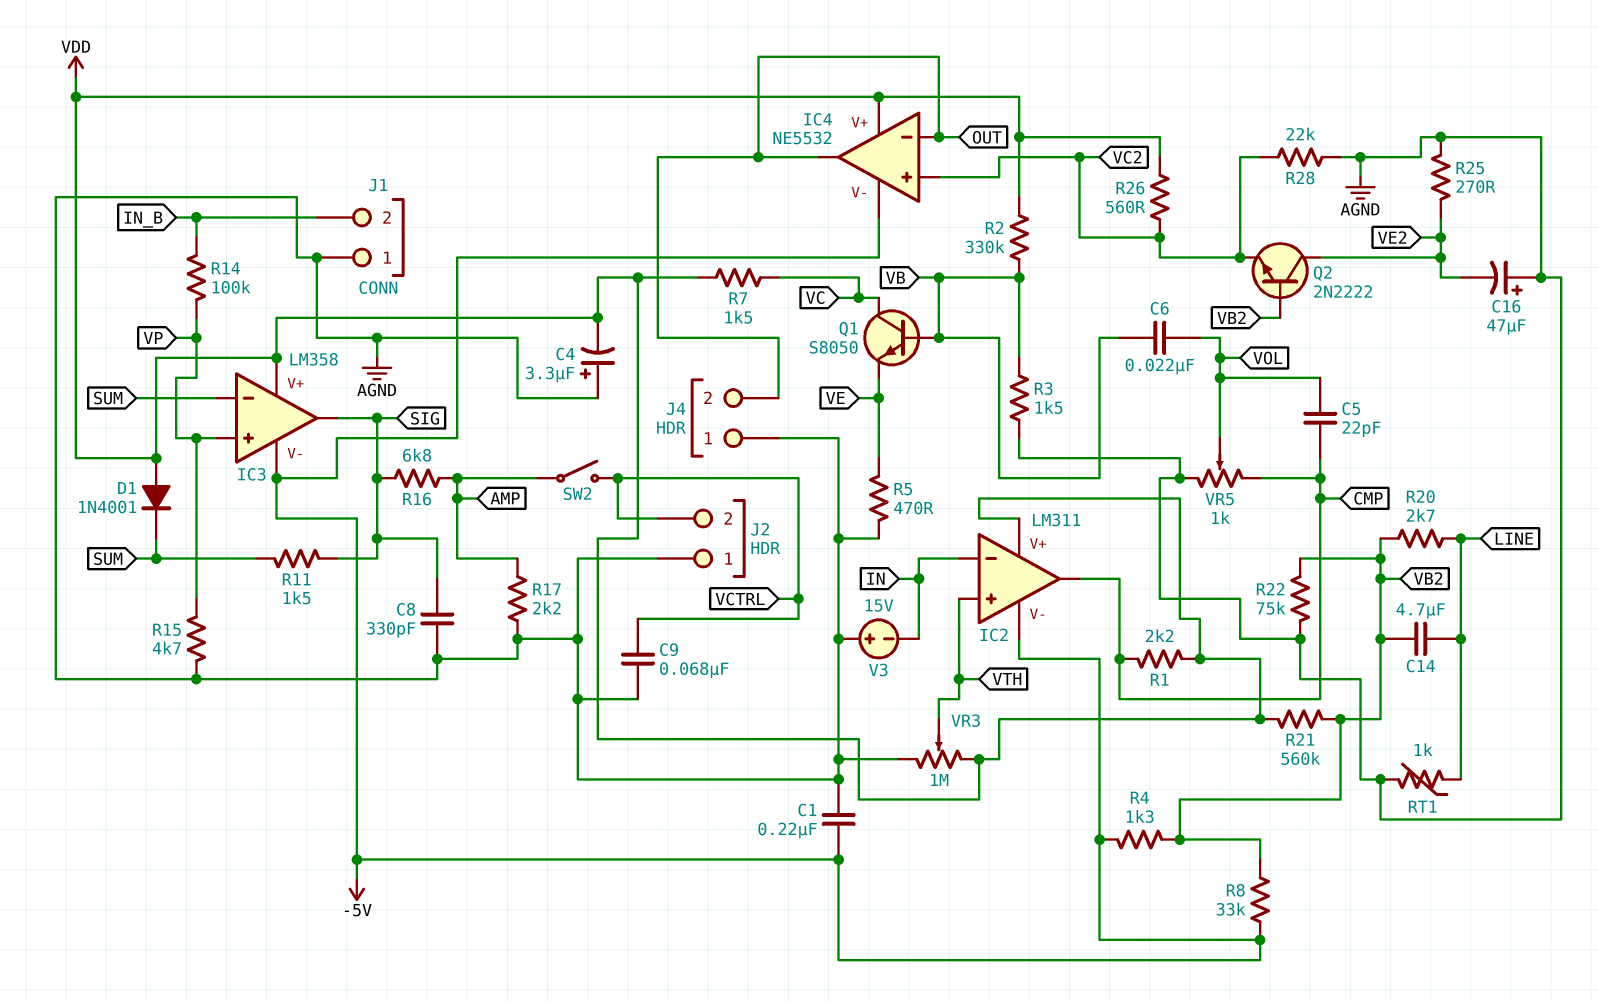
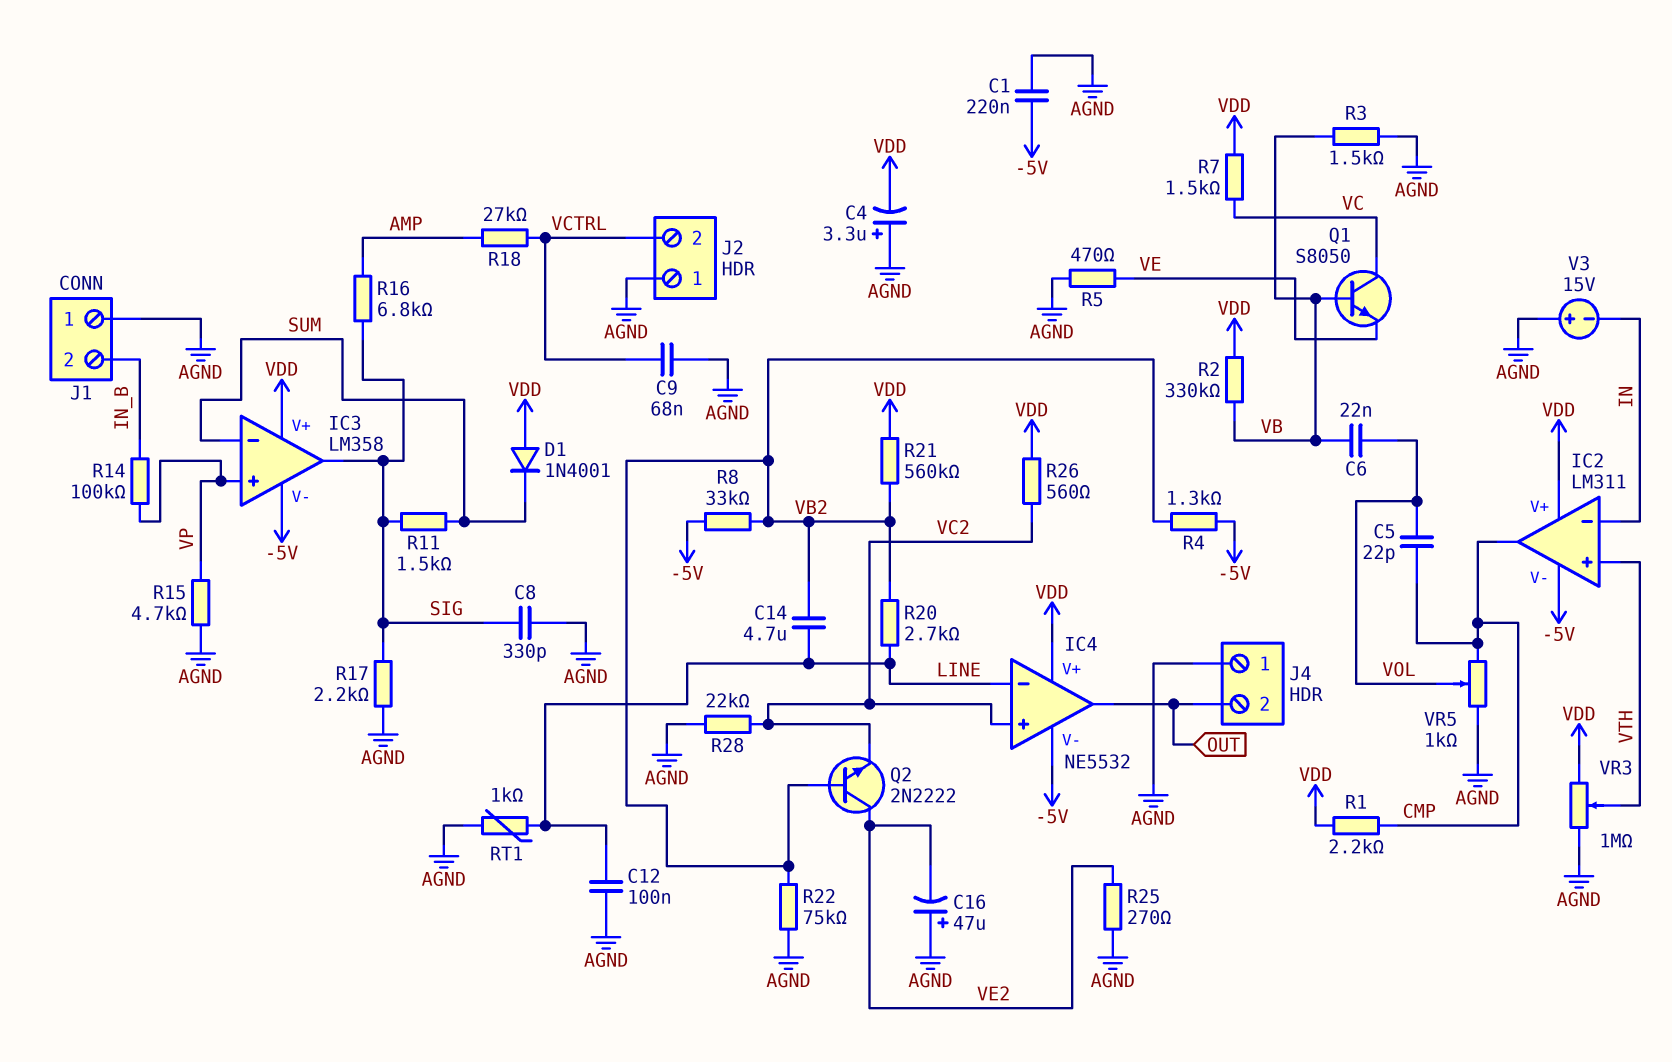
C12: none -> 100nF (AGND, LINE)
IC4 pin in-: OUT -> LINE
R17: 2.2k (AGND, AMP) -> 2.2k (AGND, SIG)
R18: none -> 27k (AMP, VCTRL)
SW2: switch (AMP, VCTRL) -> none

